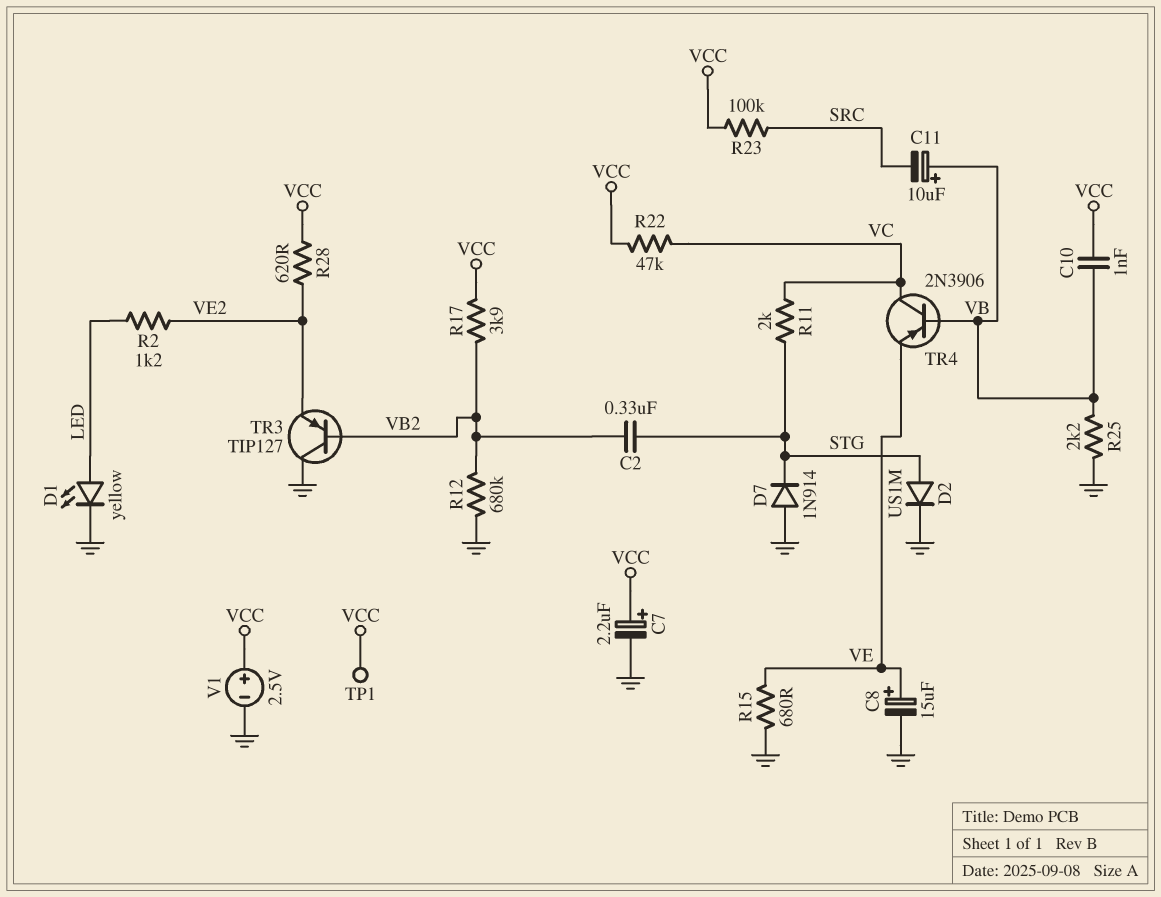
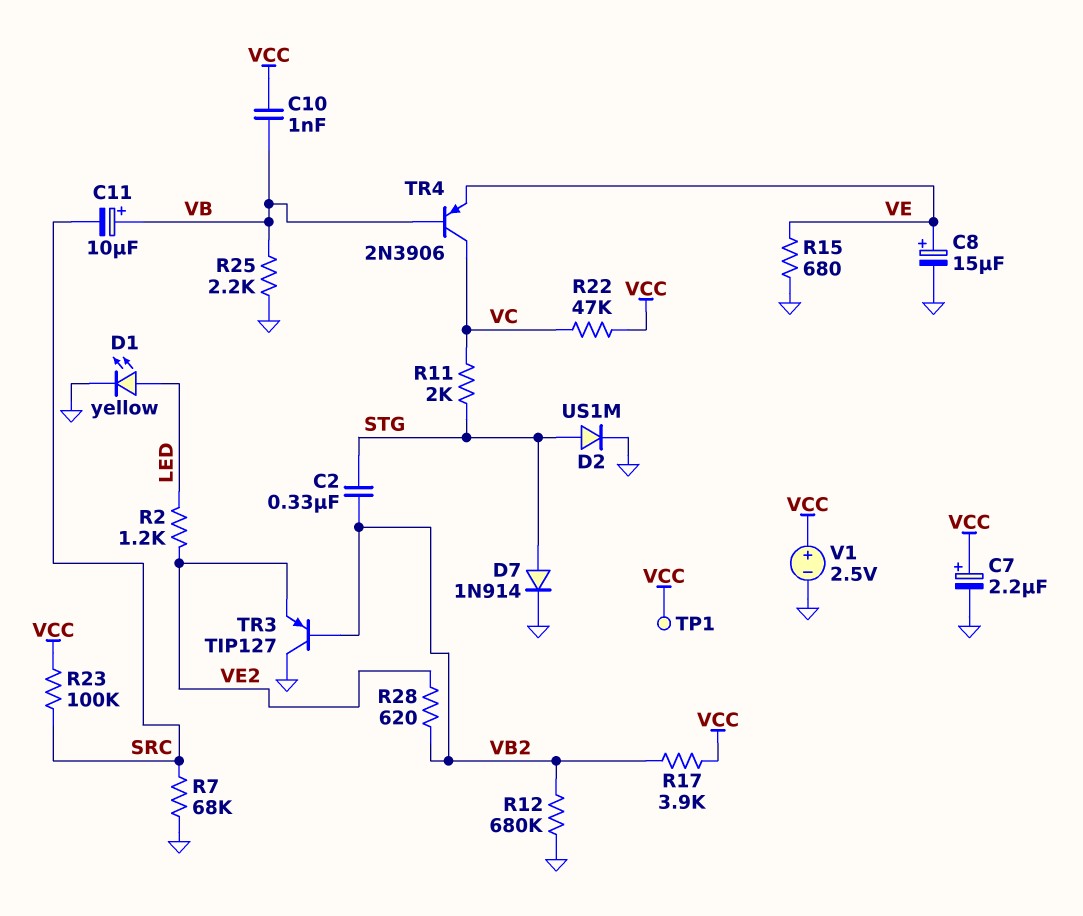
D7: diode 1N914 (A GND, K STG) -> diode 1N914 (A STG, K GND)
R7: none -> 68k (GND, SRC)
R28: 620 (VCC, VE2) -> 620 (VB2, VE2)

